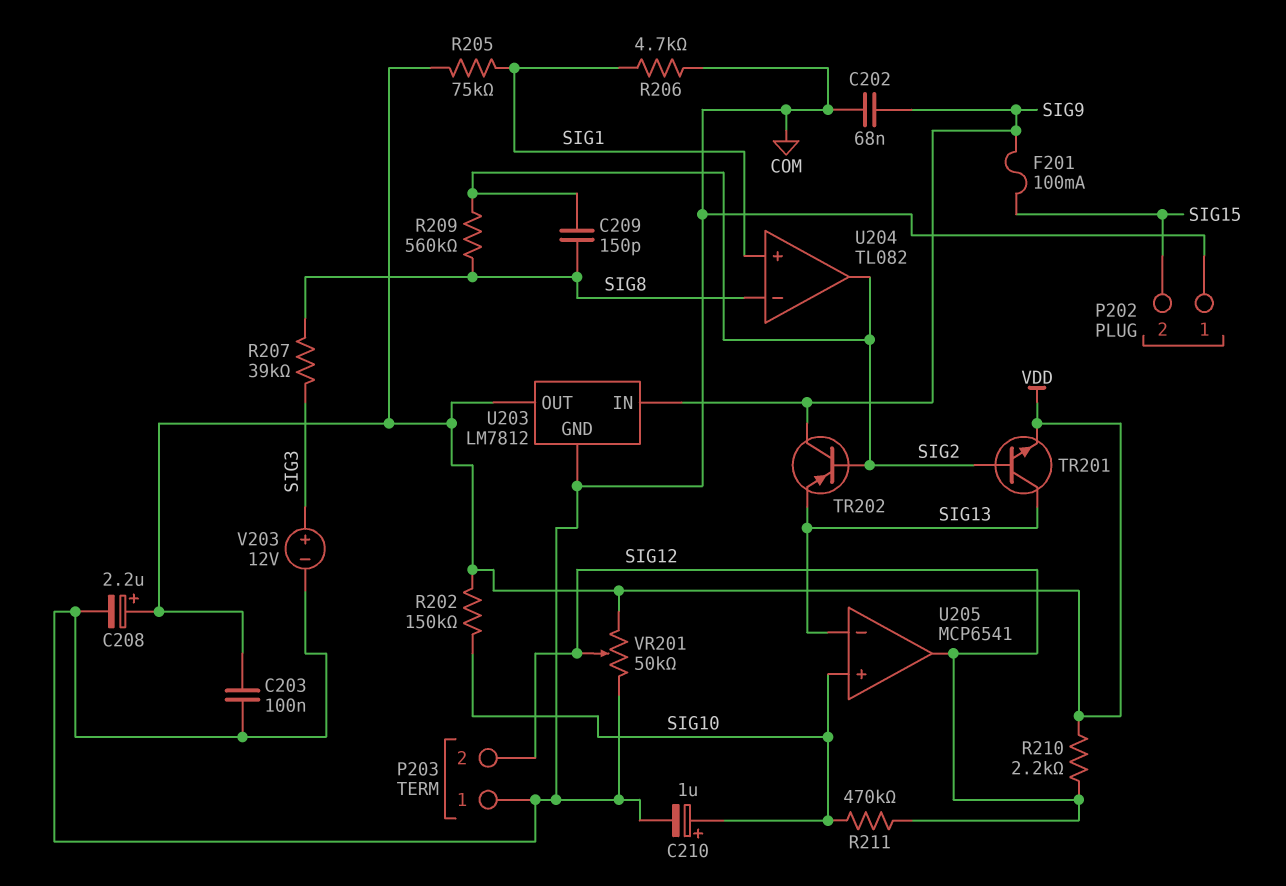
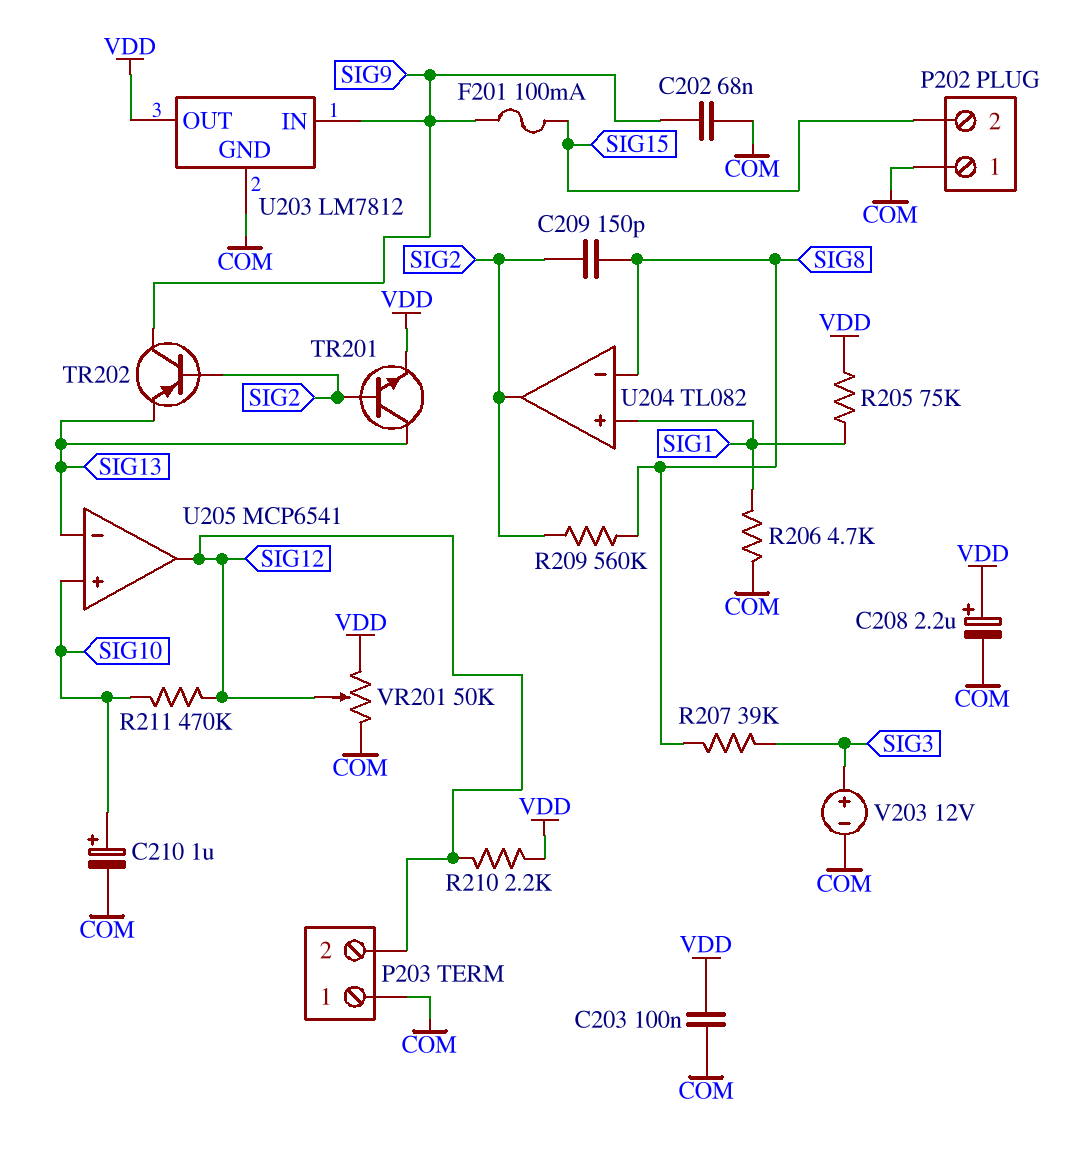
R202: 150k (SIG10, VDD) -> none

